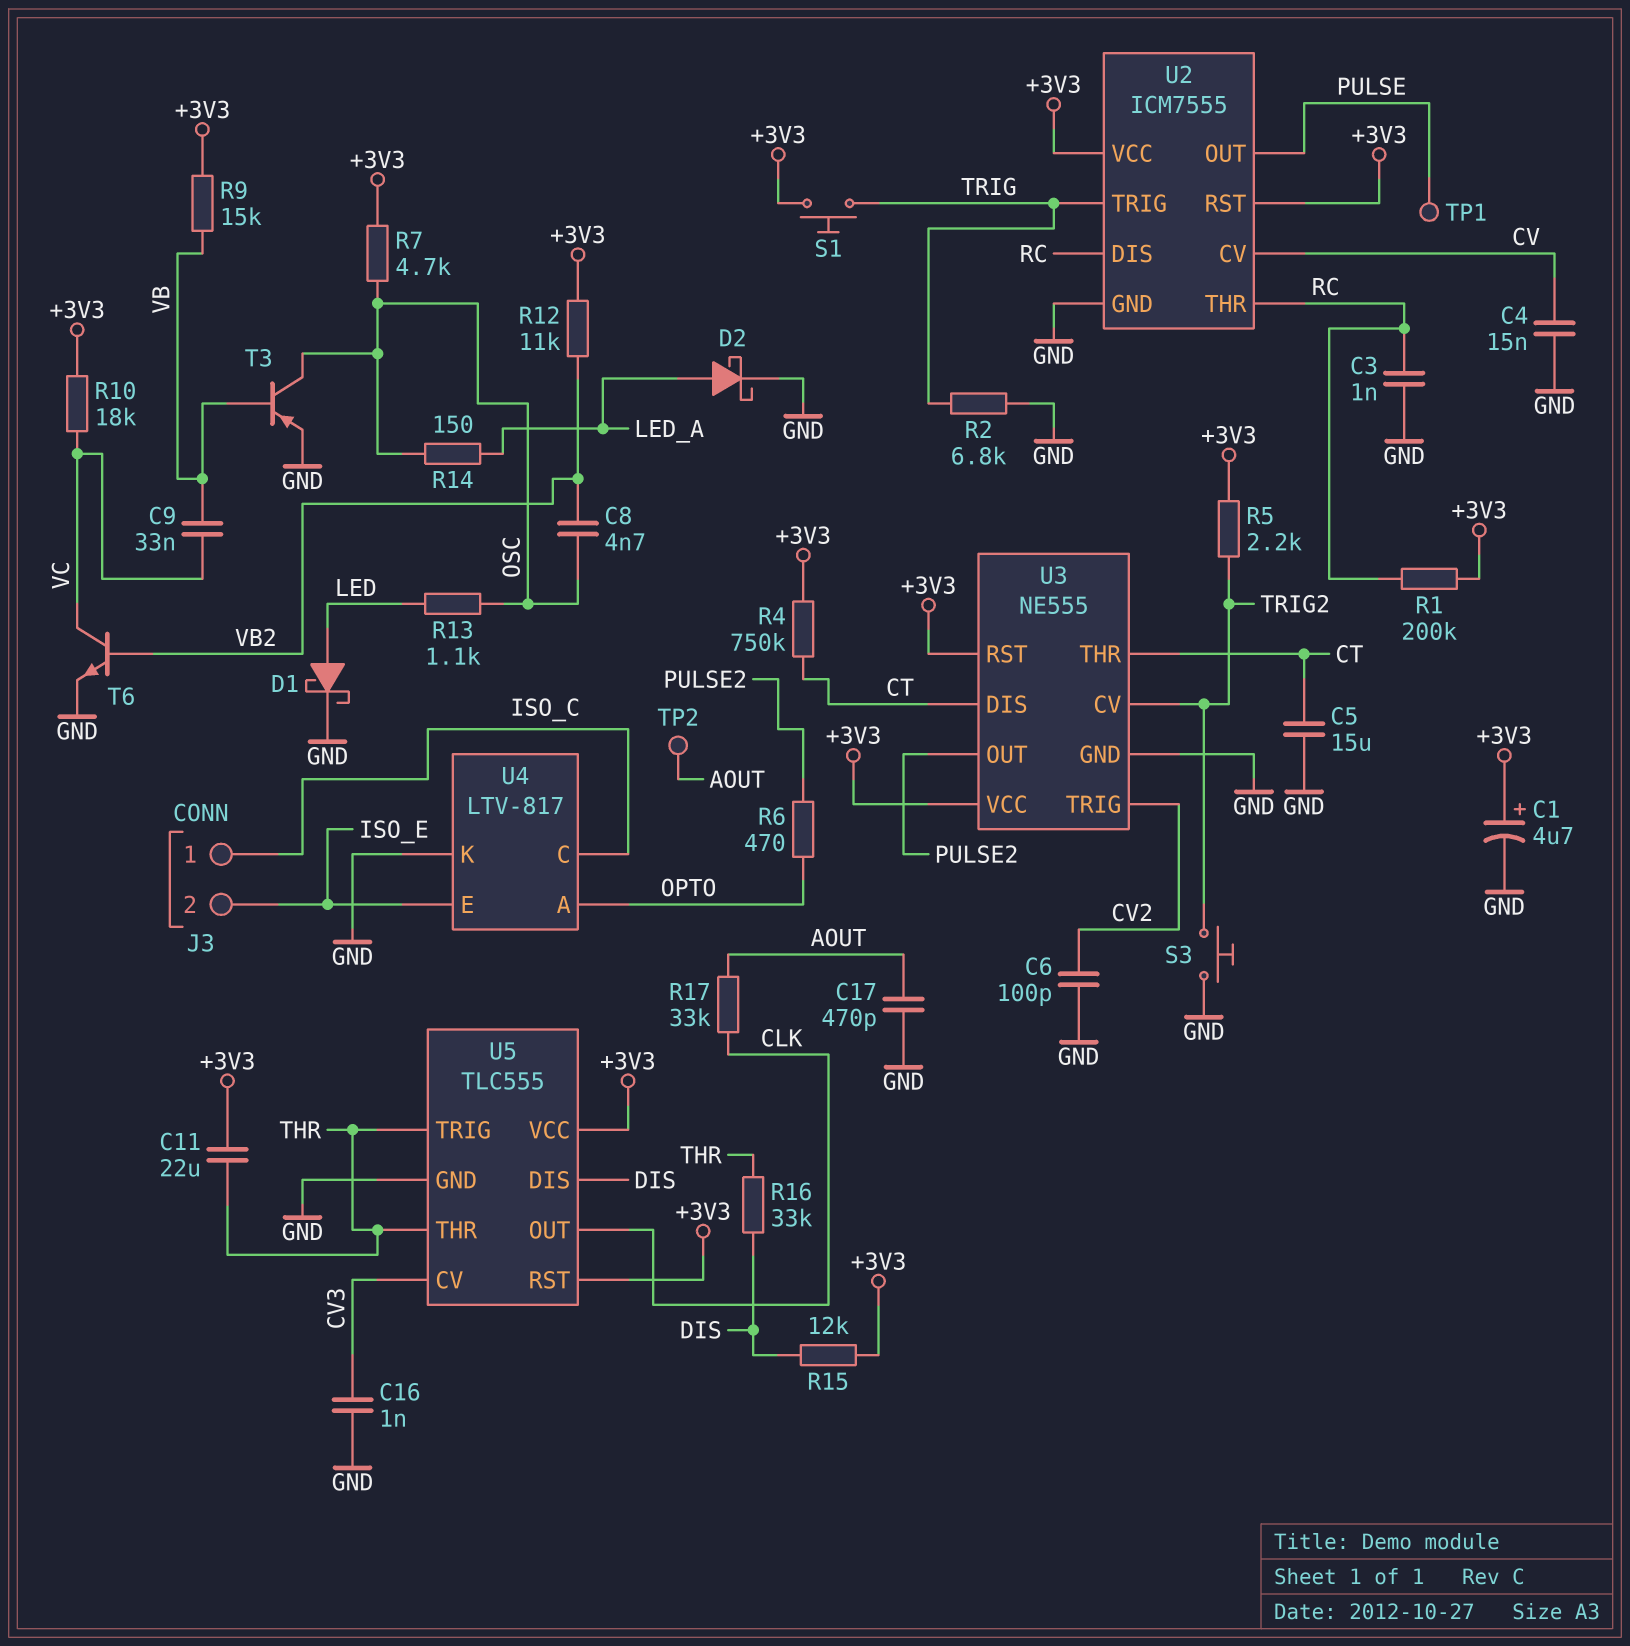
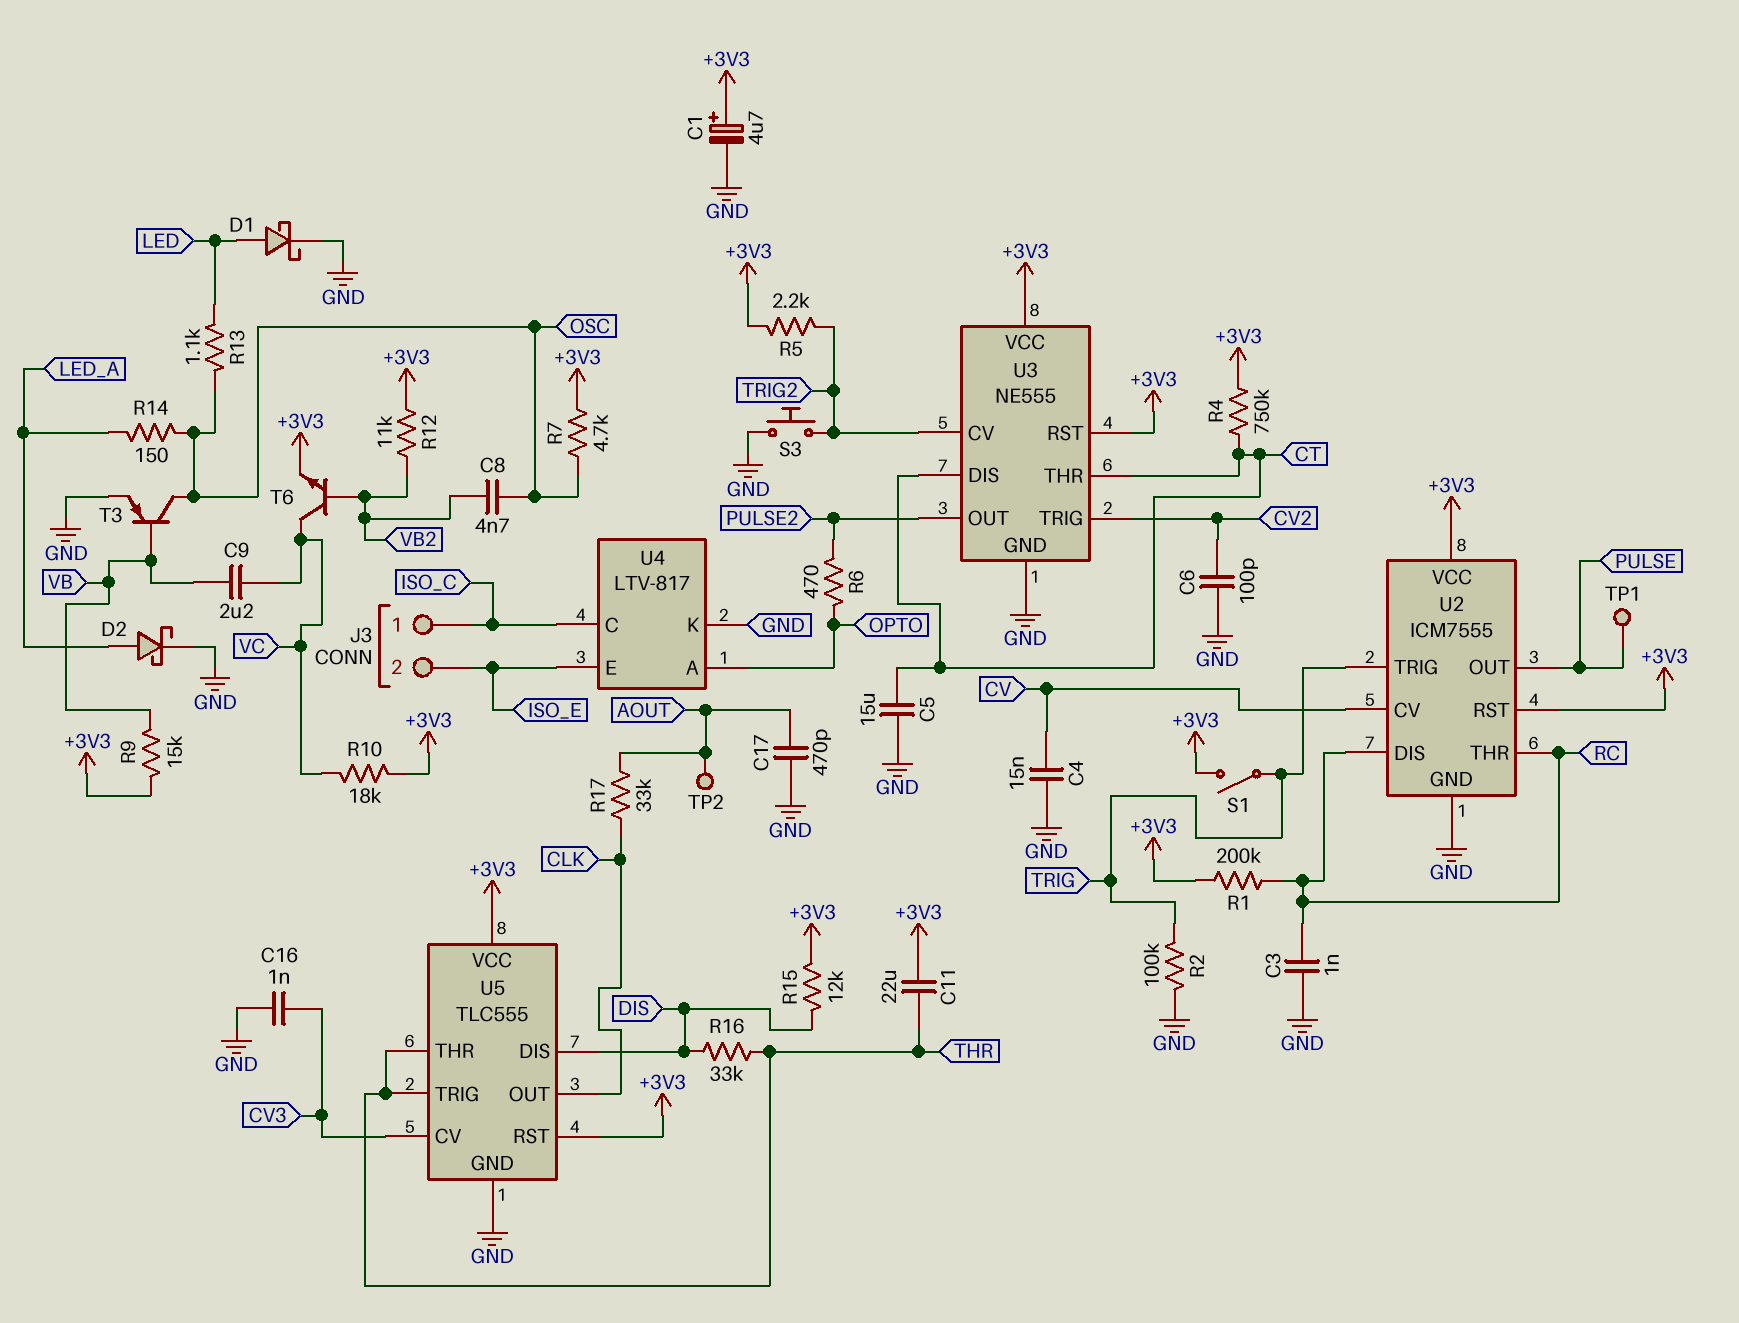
C9: 33nF (VB, VC) -> 2.2uF (VB, VC)
R2: 6.8k (GND, TRIG) -> 100k (GND, TRIG)
S1: button (+3V3, TRIG) -> switch (+3V3, TRIG)
T6: NPN (B VB2, C VC, E GND) -> NPN (B VB2, C VC, E +3V3)

